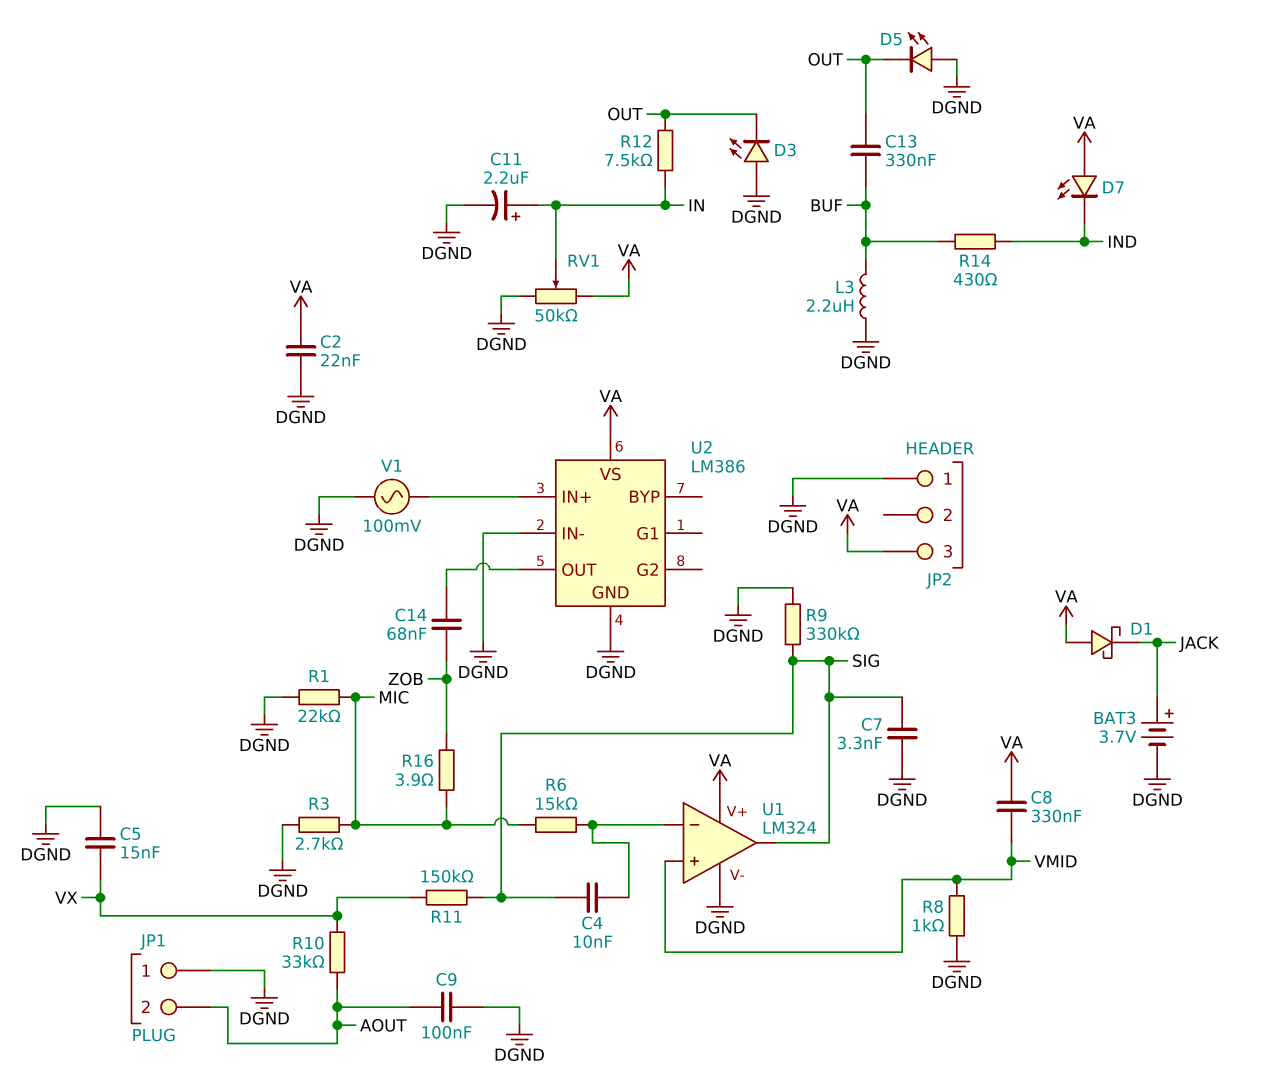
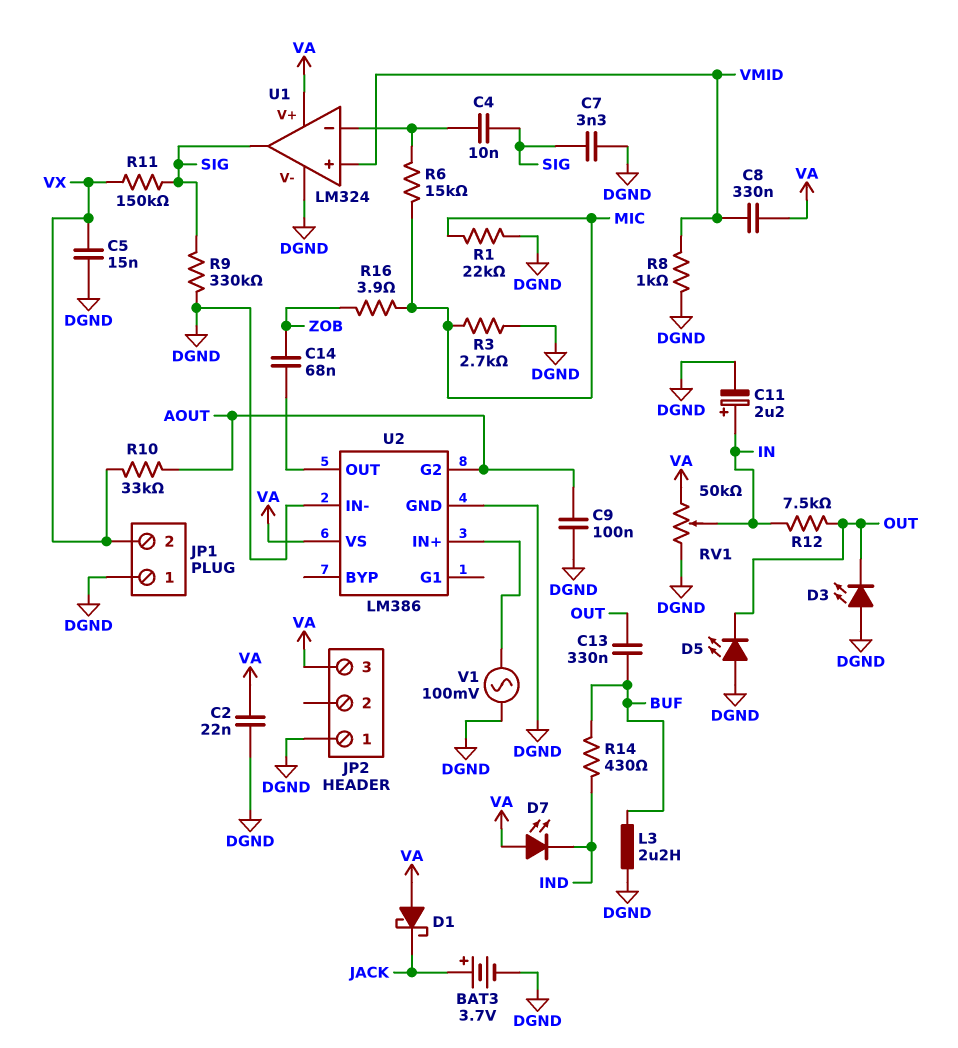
JP1 pin 2: AOUT -> VX
U2 pin G2: none -> AOUT

